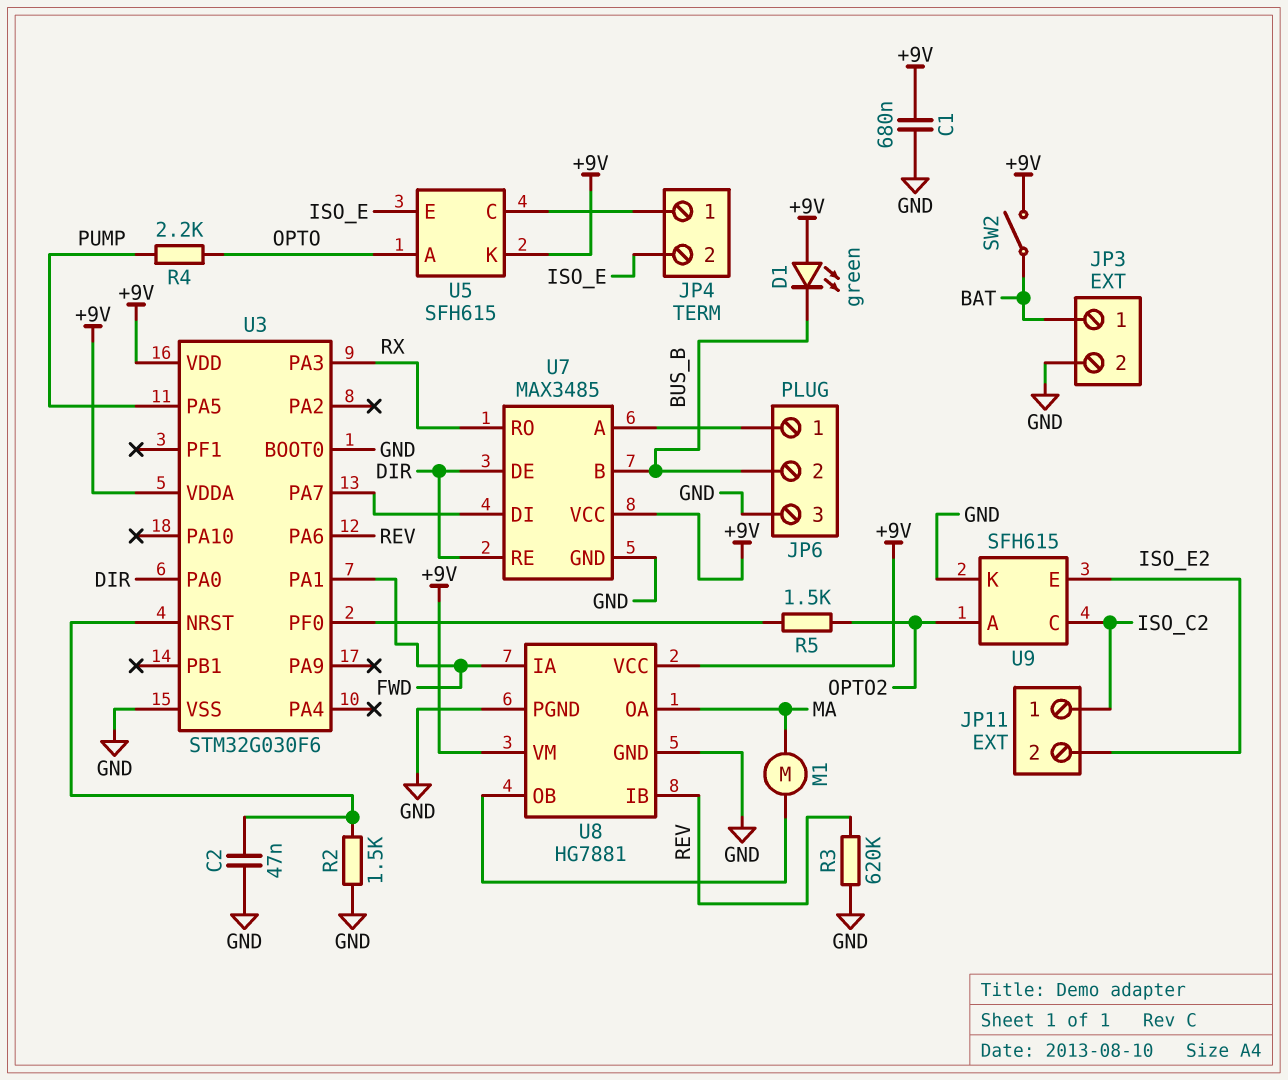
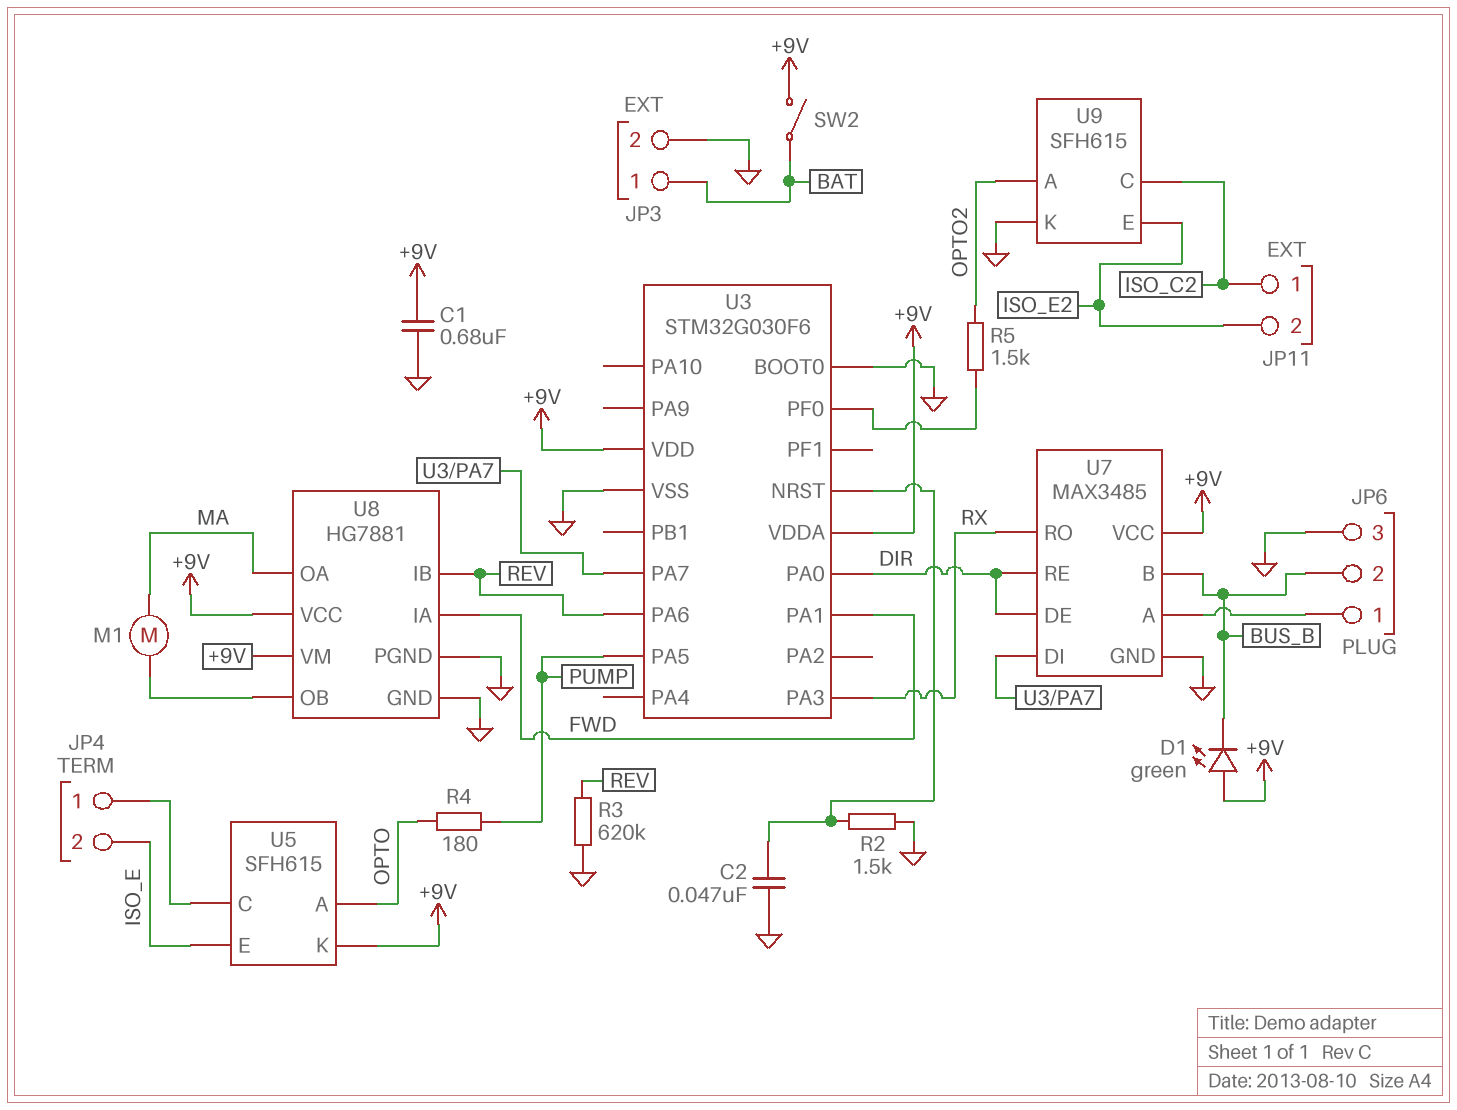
R4: 2.2k (OPTO, PUMP) -> 180 (OPTO, PUMP)

